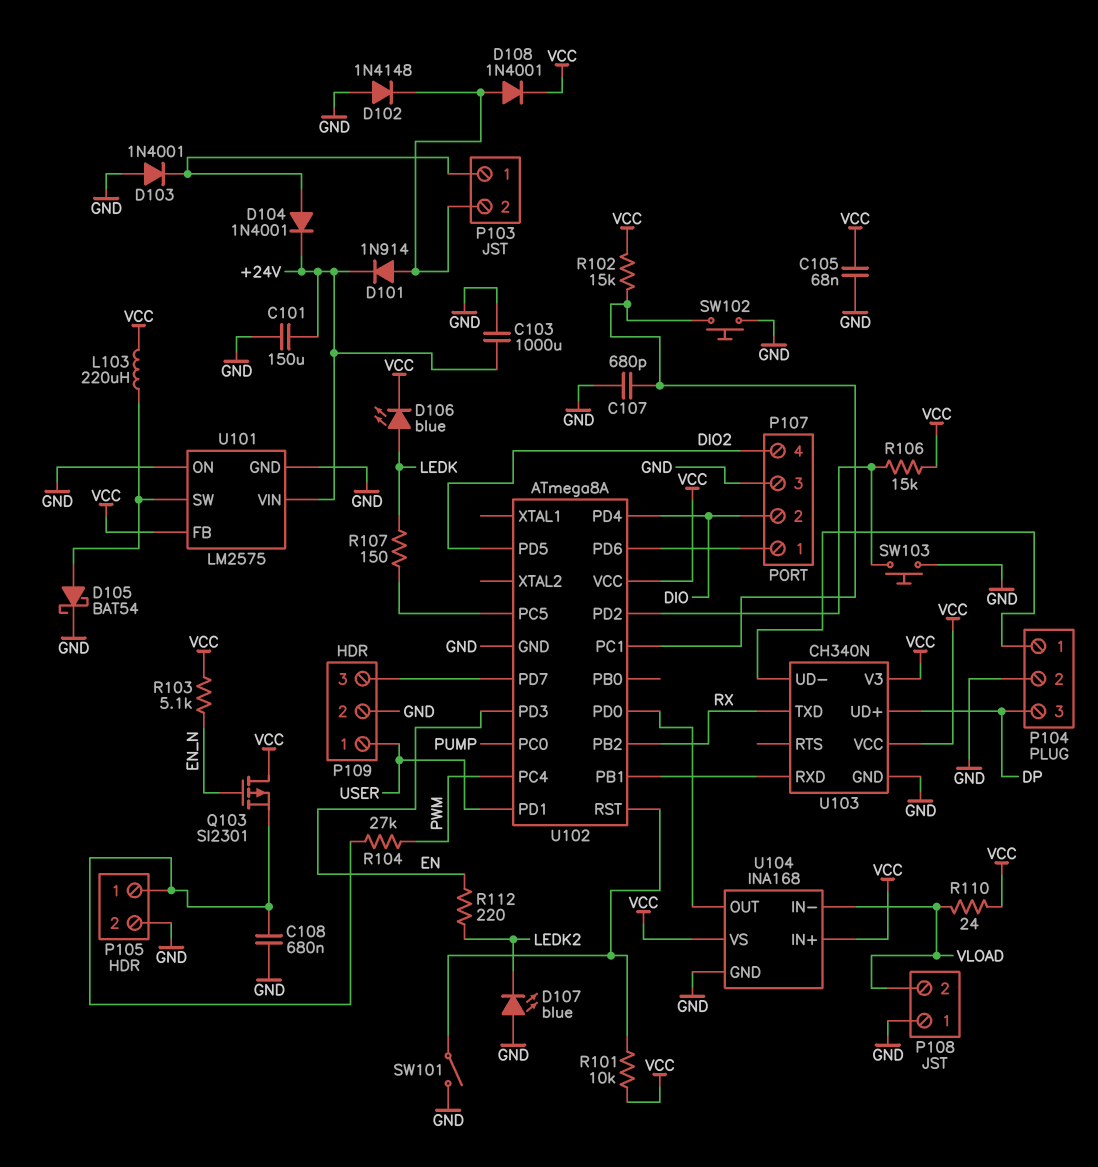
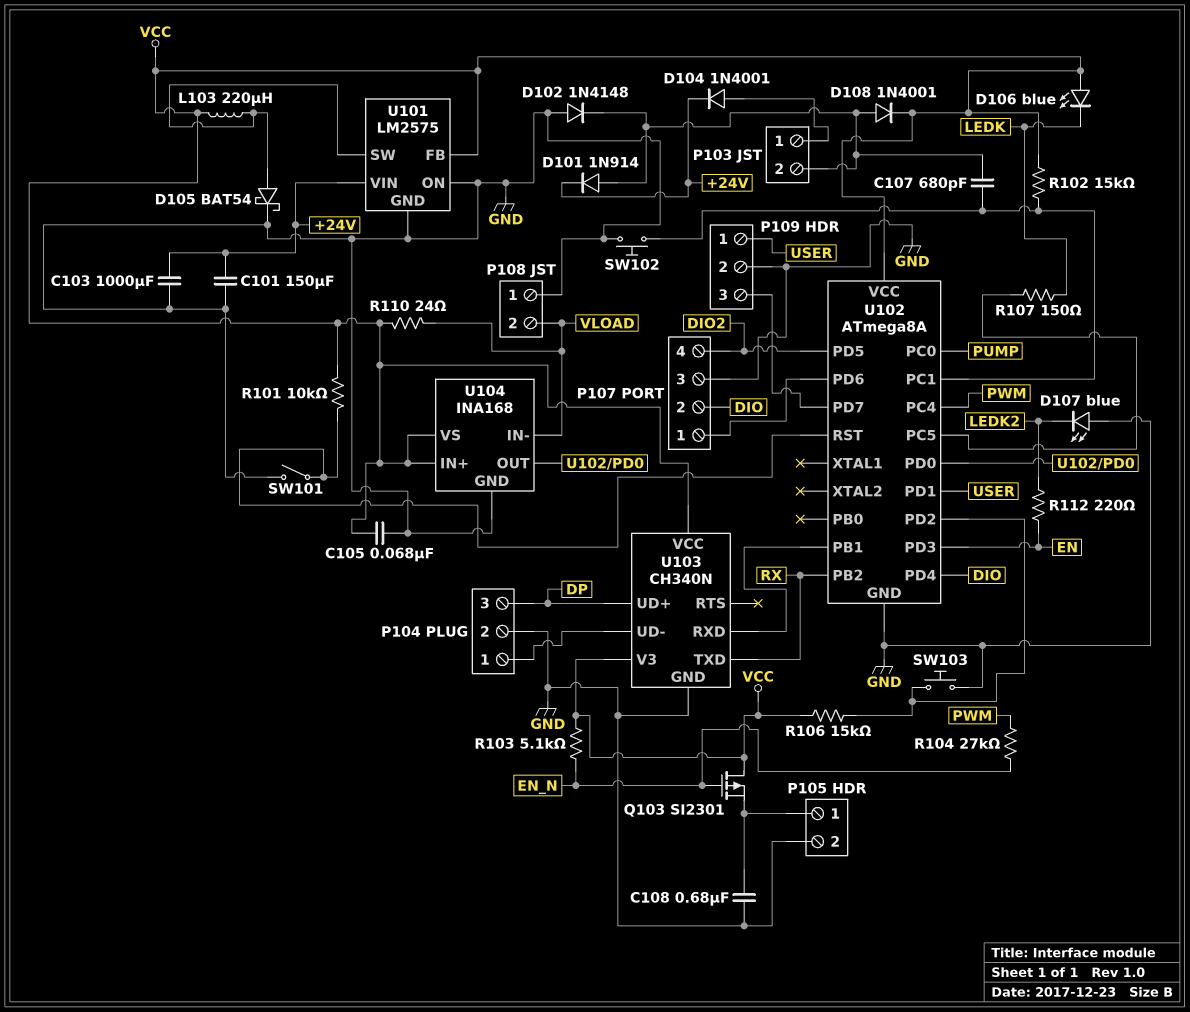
C107: 680pF (GND, U102/PC1) -> 680pF (P103/2, U102/PC1)
D103: diode 1N4001 (A GND, K P103/1) -> none
D106: LED blue (A LEDK, K VCC) -> LED blue (A VCC, K LEDK)
R104: 27k (P105/1, PWM) -> 27k (EN_N, PWM)

